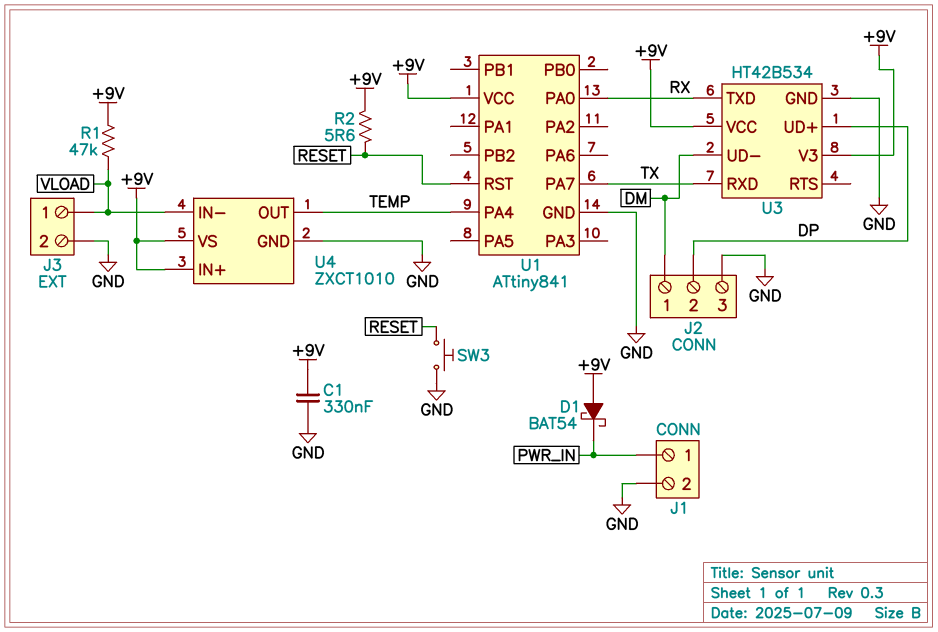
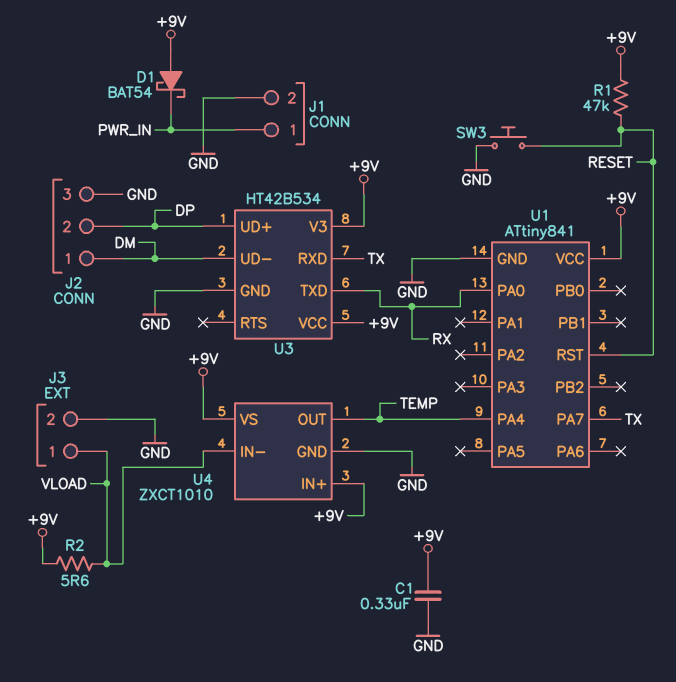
R1: 47k (+9V, VLOAD) -> 47k (+9V, RESET)
R2: 5.6 (+9V, RESET) -> 5.6 (+9V, VLOAD)

